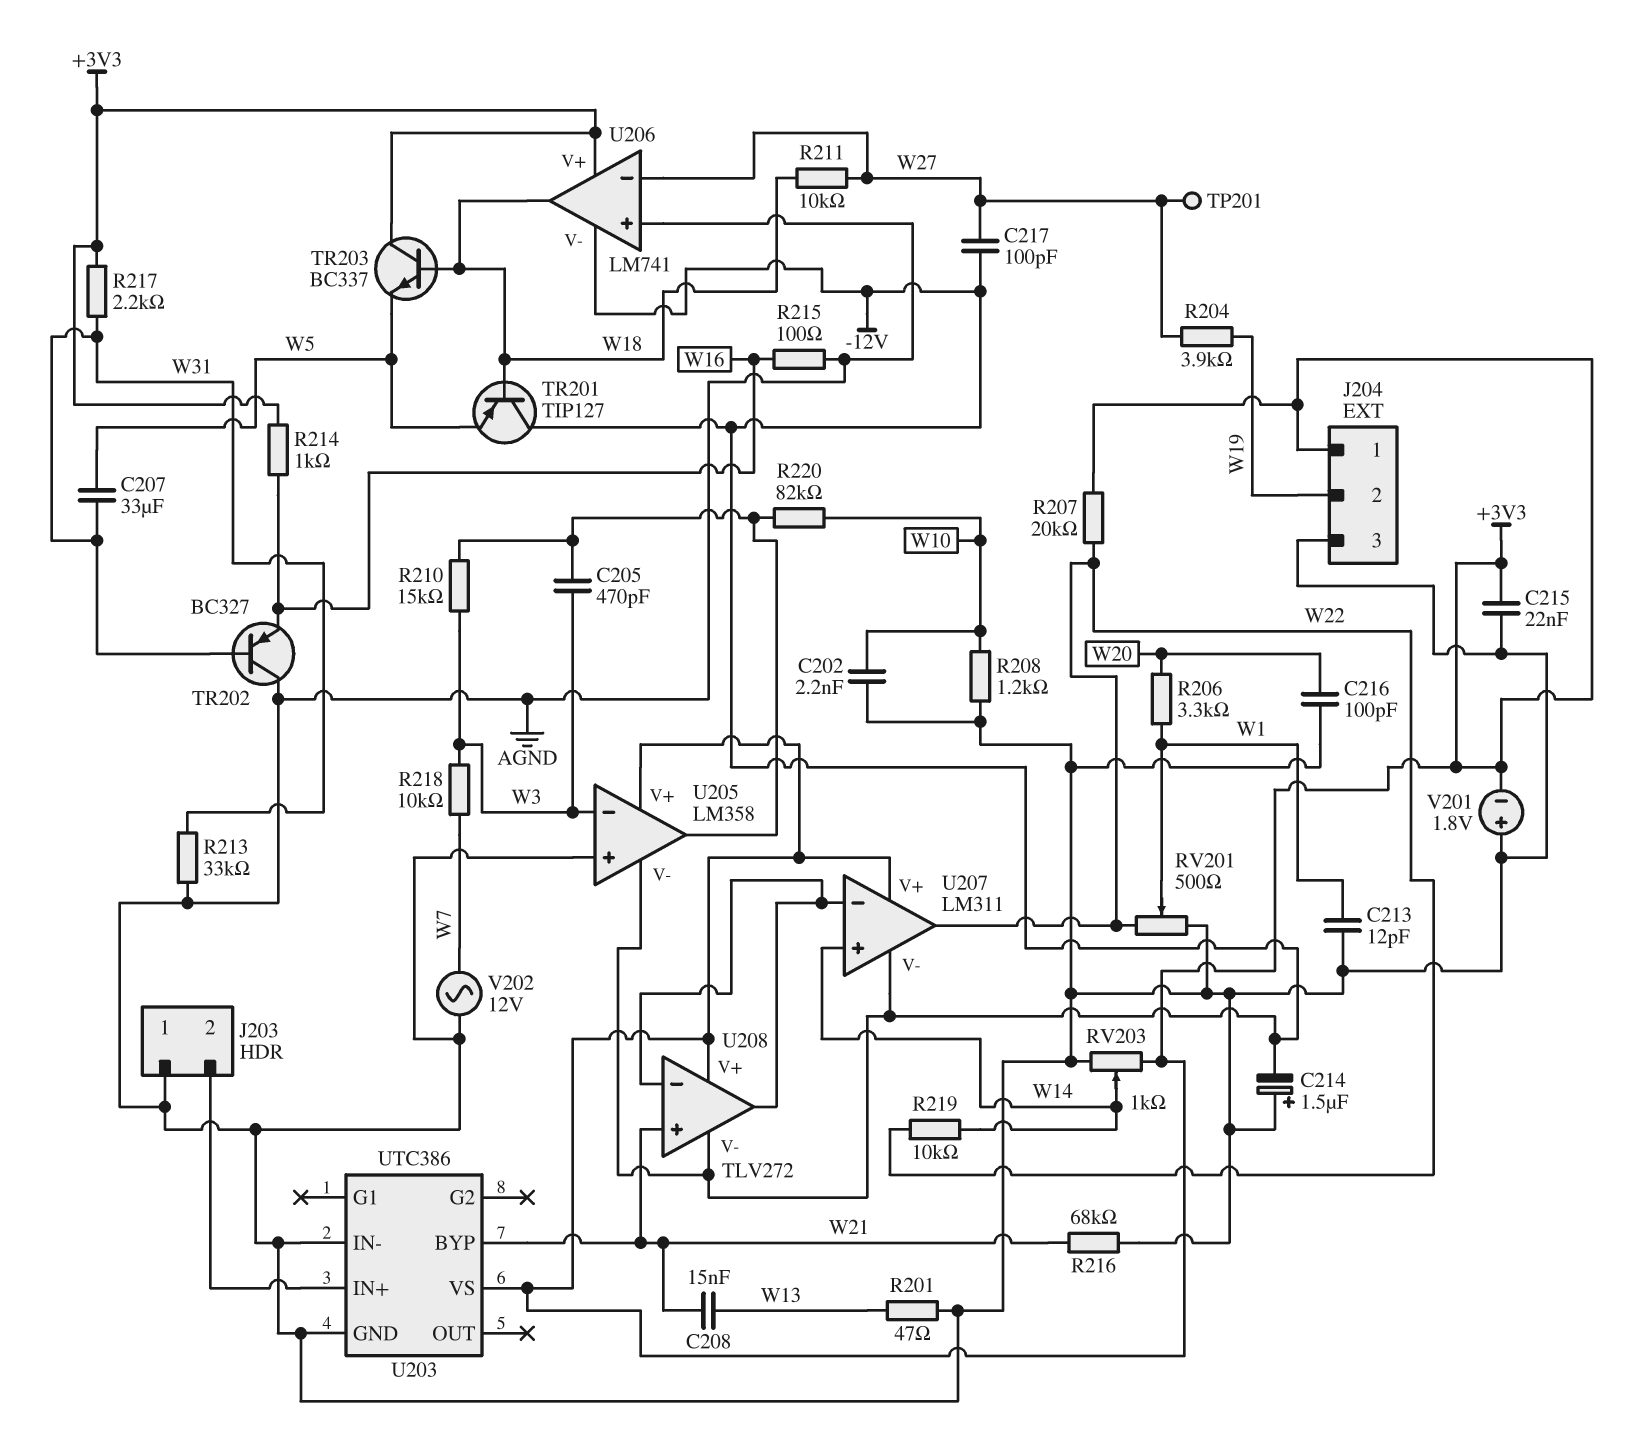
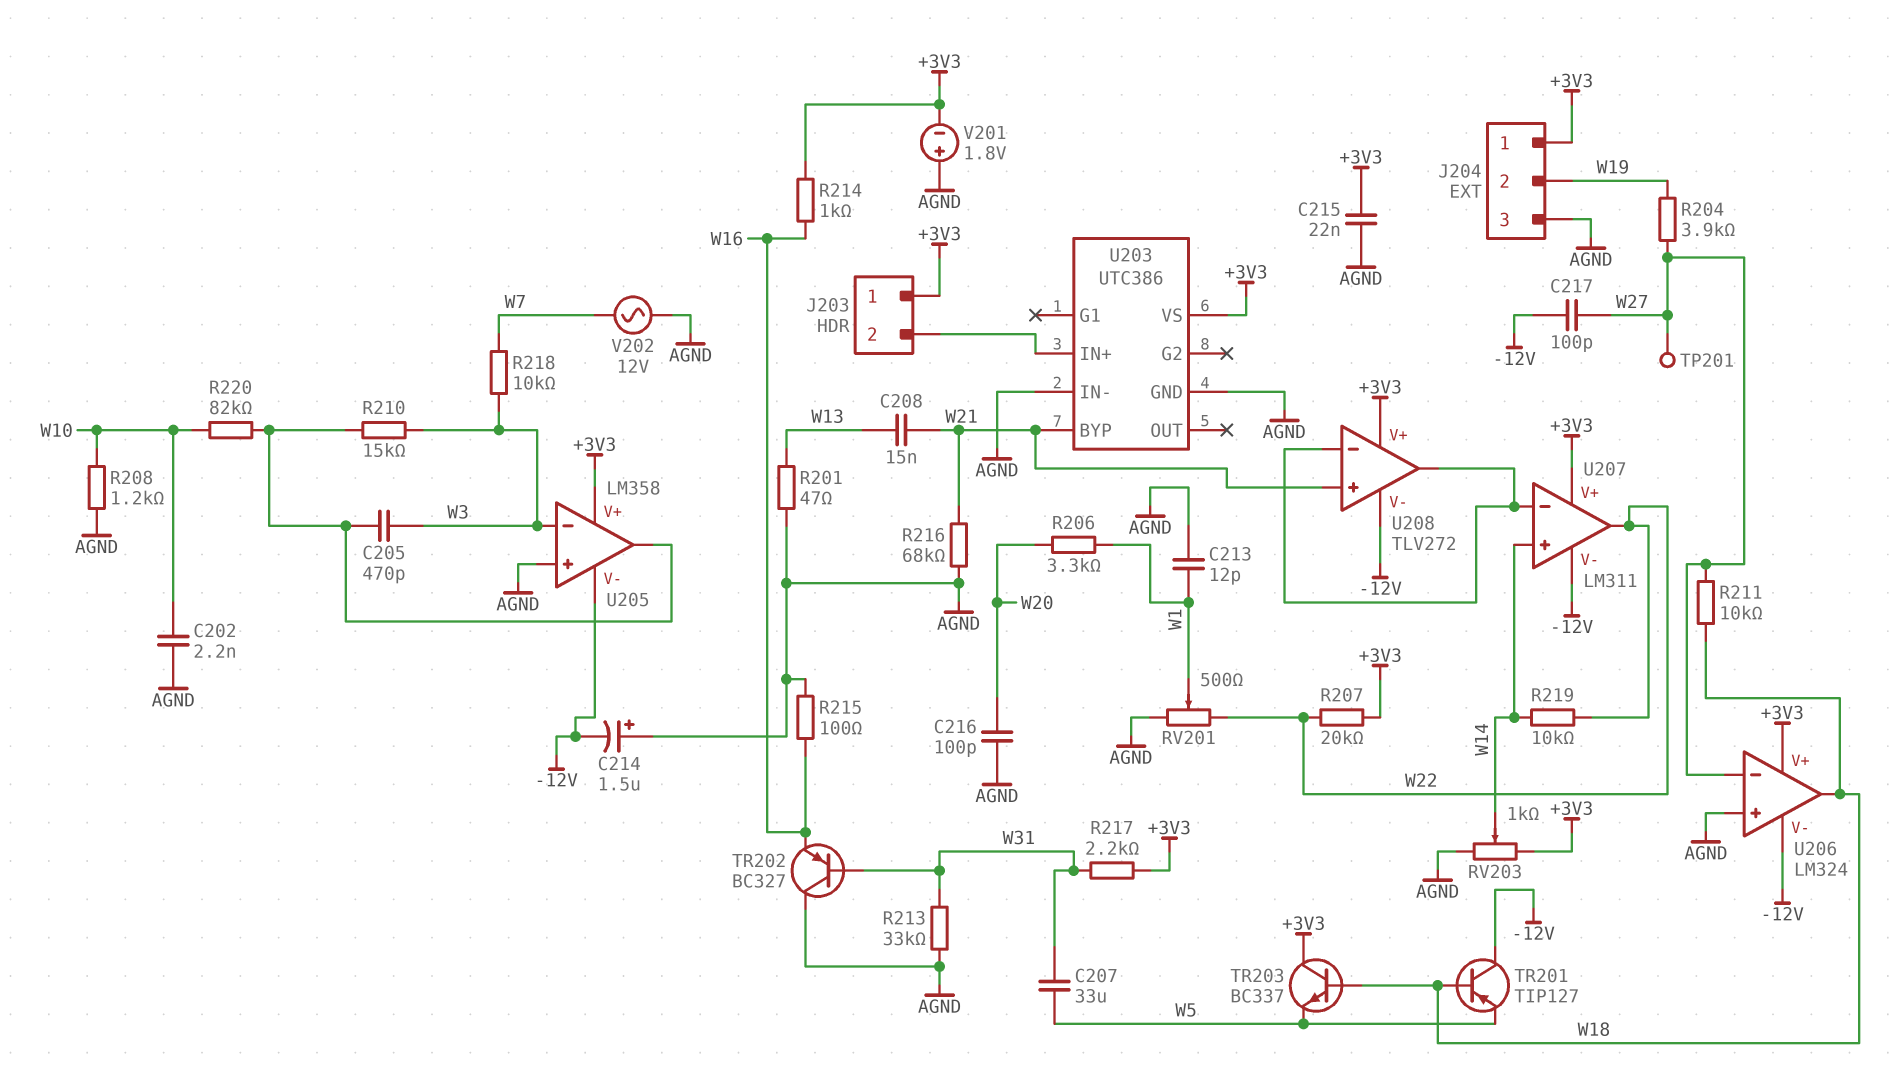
J203 pin 1: AGND -> +3V3
U206: LM741 -> LM324

